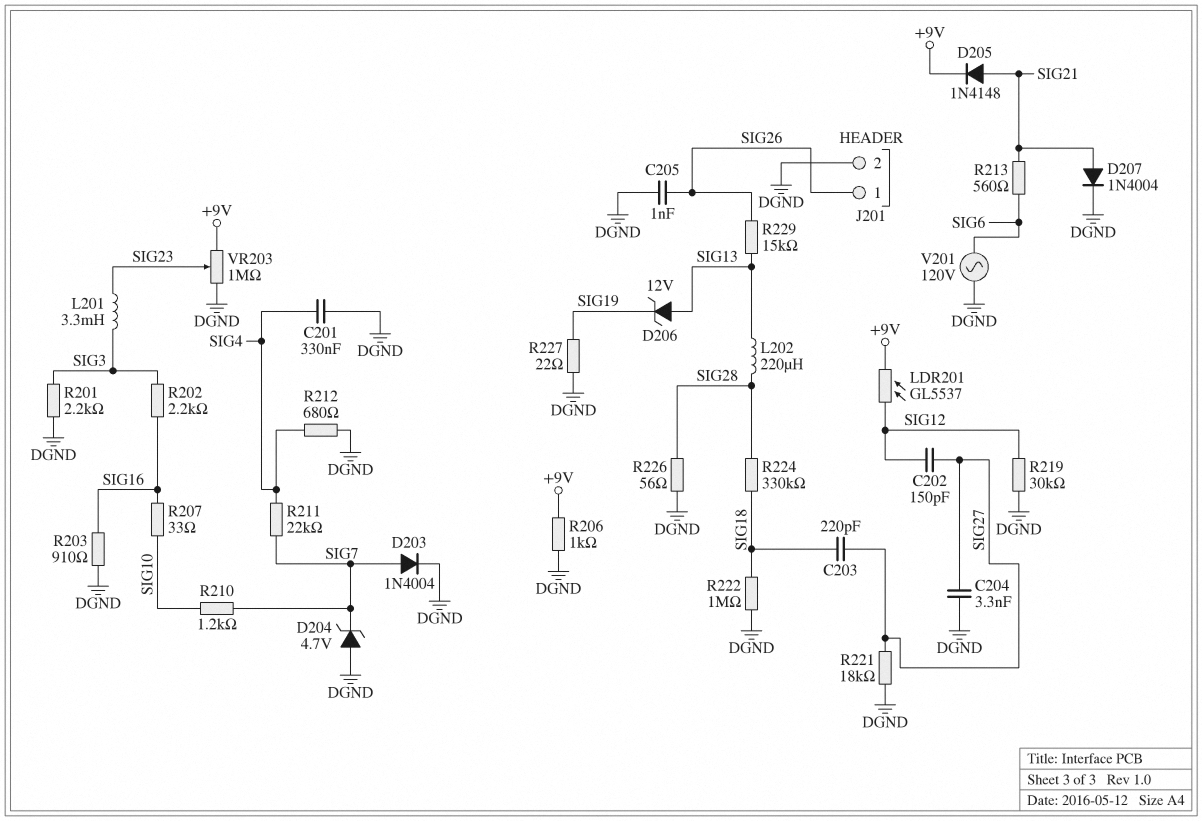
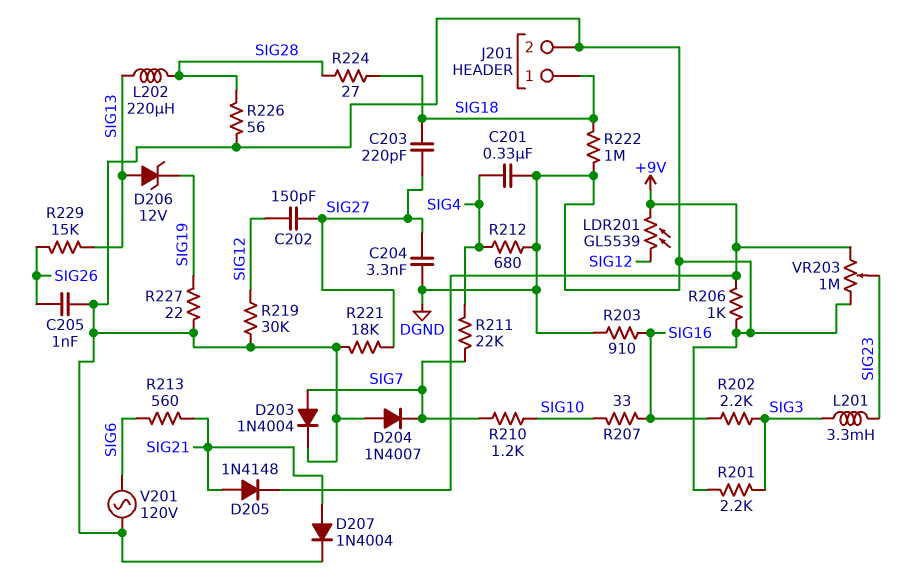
D204: zener 4.7V (A DGND, K SIG7) -> diode 1N4007 (A DGND, K SIG7)
J201 pin 1: SIG26 -> SIG18
LDR201: GL5537 (+9V, SIG12) -> GL5539 (+9V, SIG12)
R224: 330k (SIG18, SIG28) -> 27 (SIG18, SIG28)

